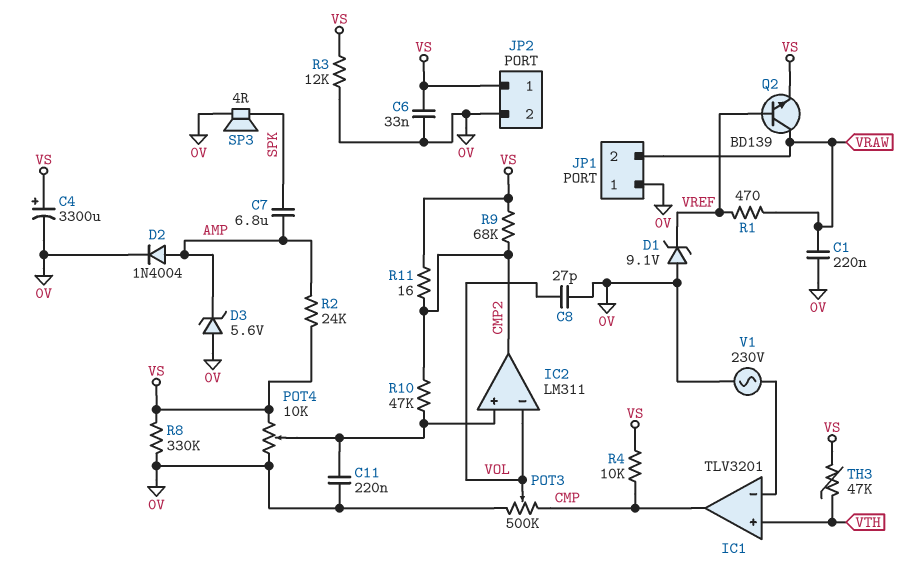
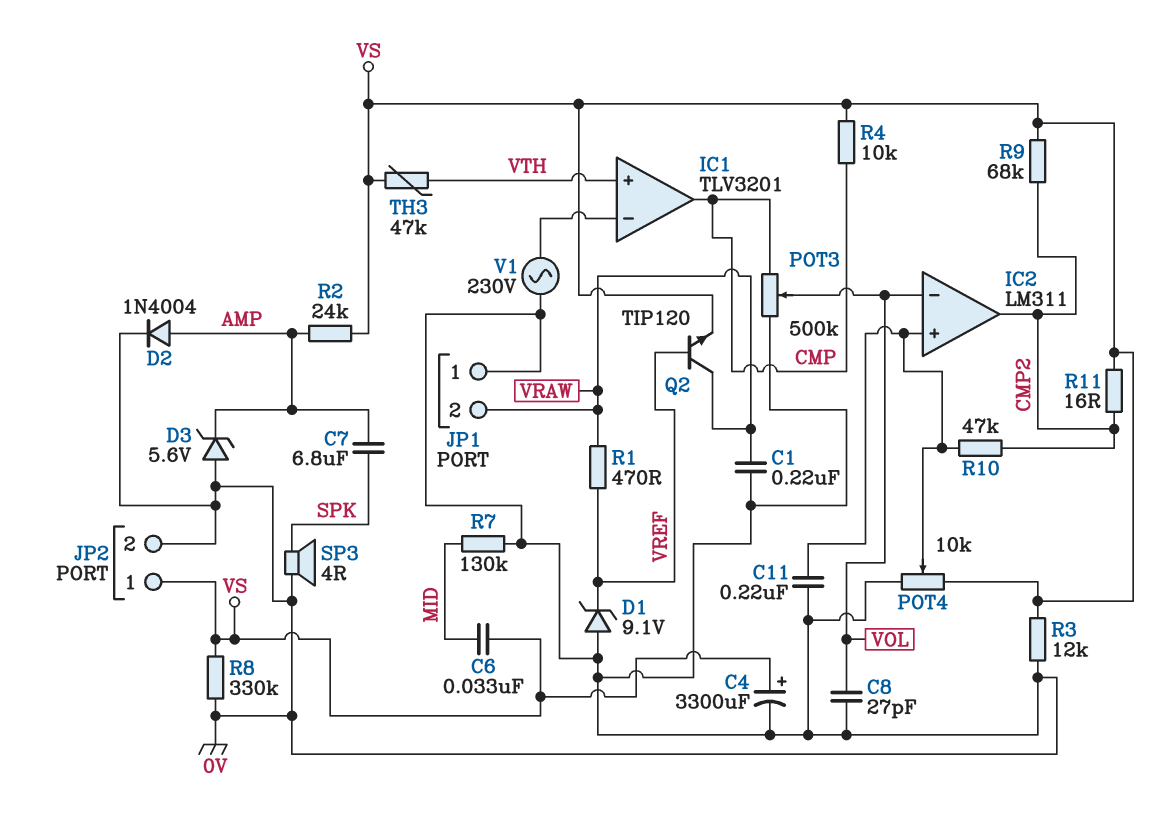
C6: 33nF (0V, VS) -> 33nF (MID, VS)
Q2: NPN BD139 (B VREF, C VRAW, E VS) -> NPN TIP120 (B VREF, C VRAW, E VS)
R7: none -> 130k (0V, MID)

